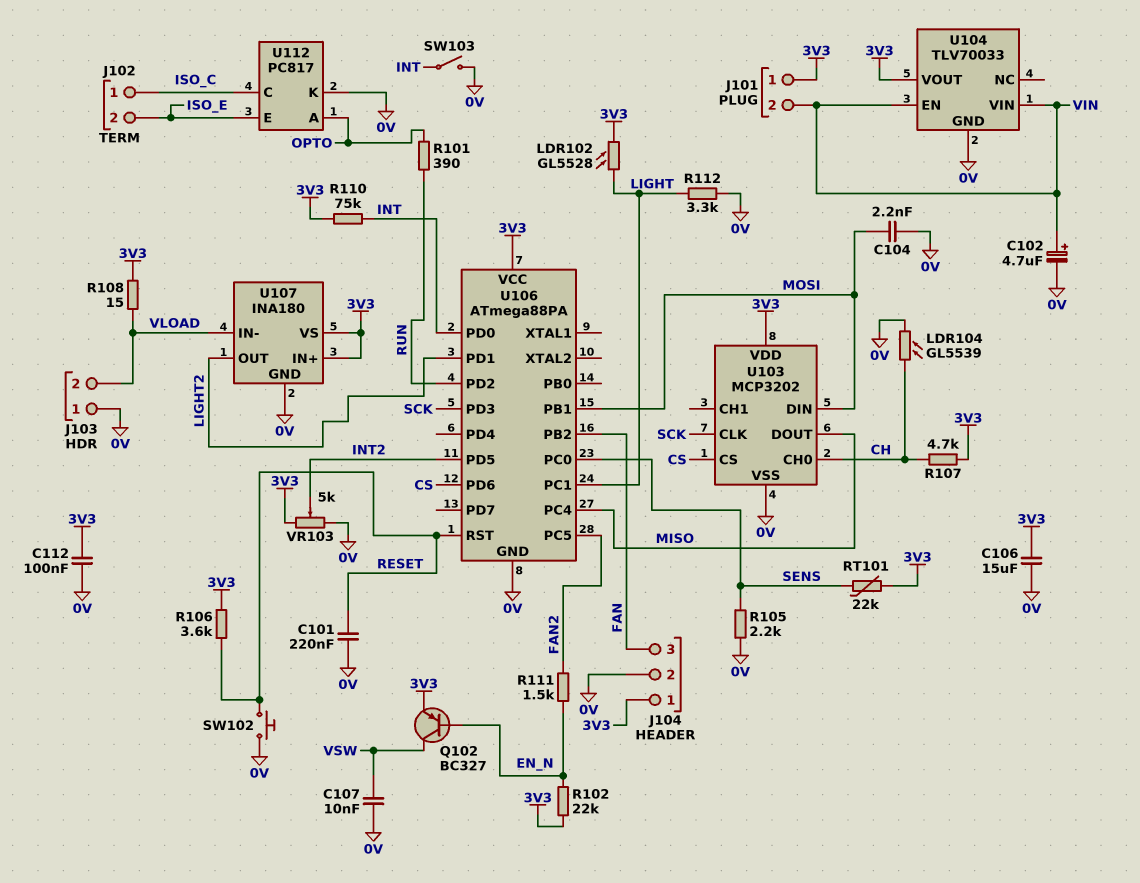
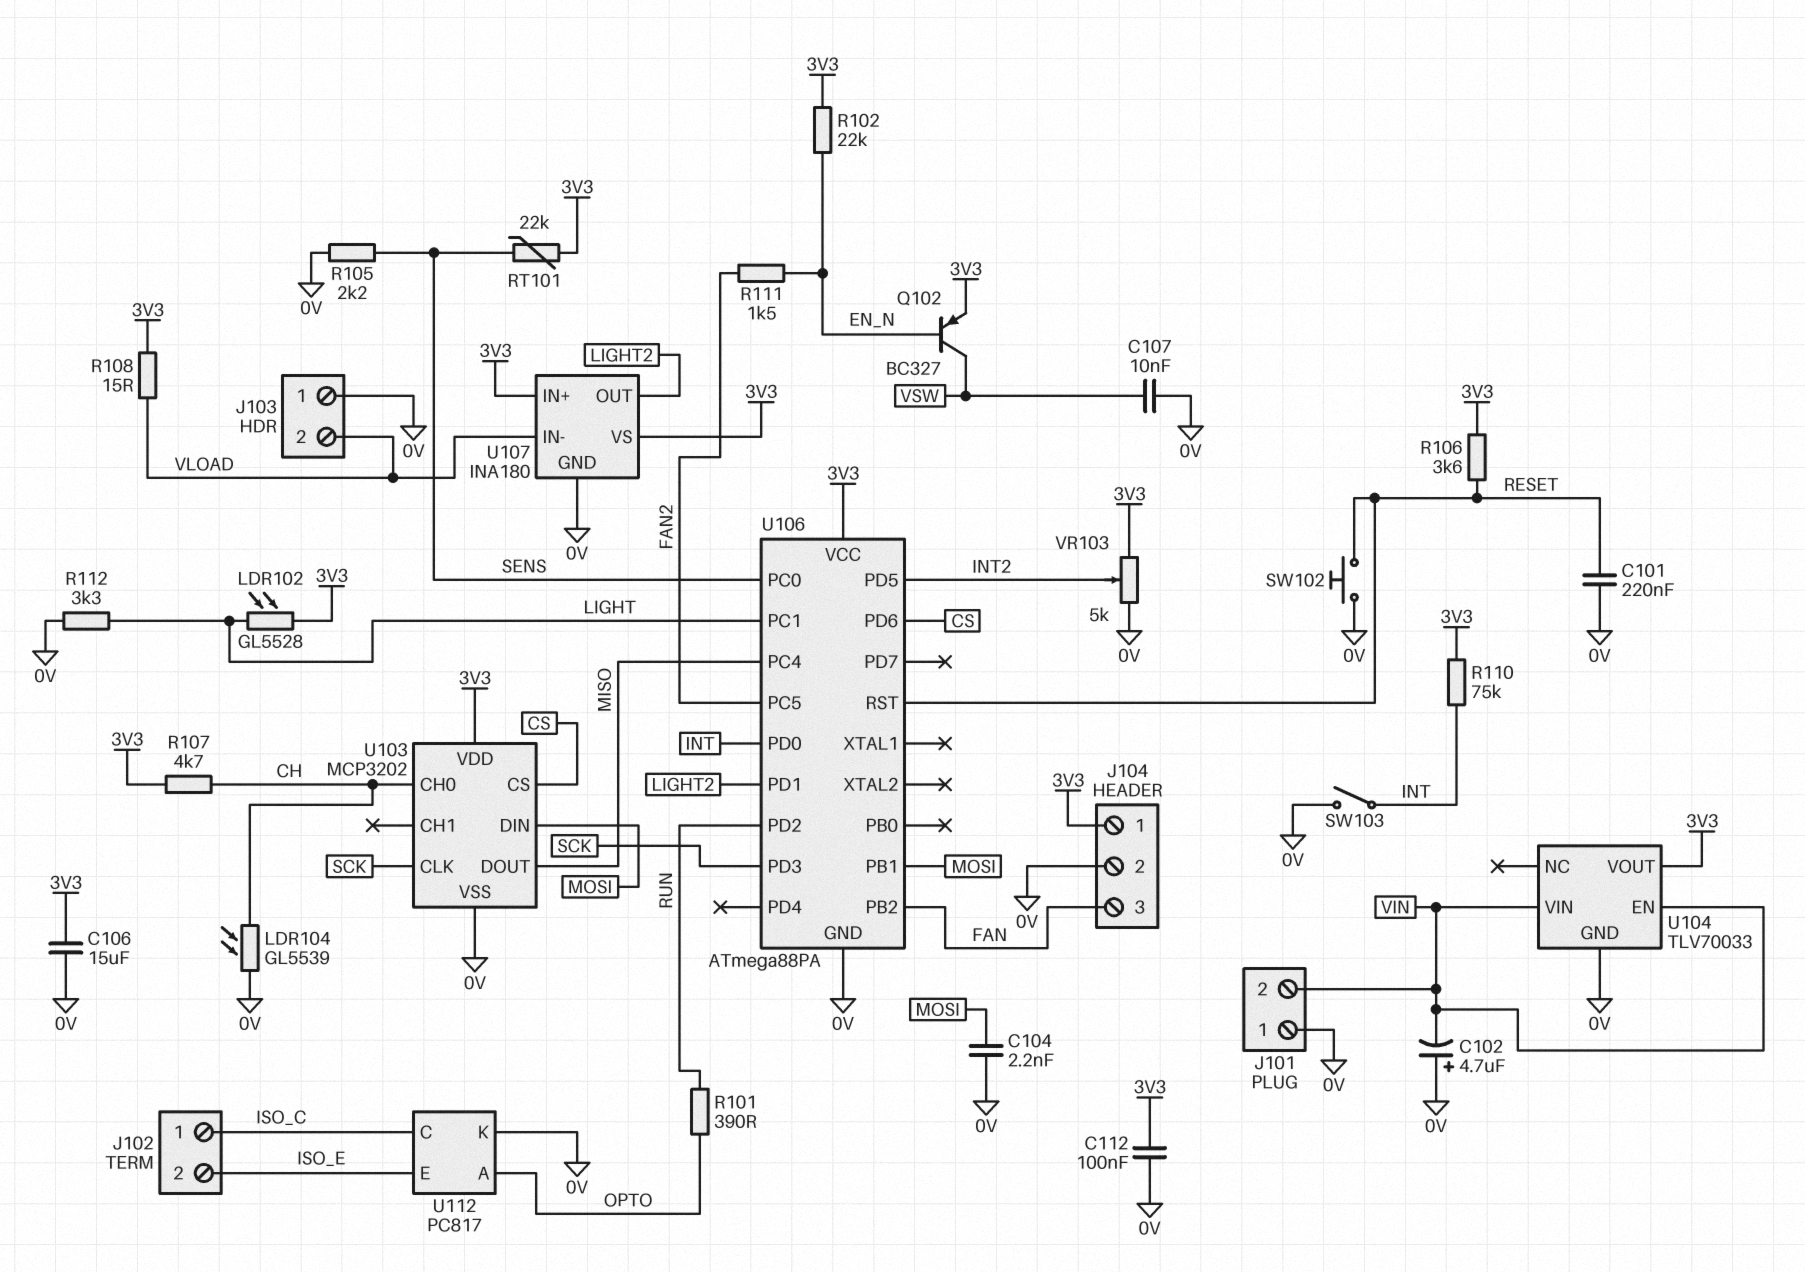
C102: 4.7uF (plus VIN, minus 0V) -> 4.7uF (plus 0V, minus VIN)
J101 pin 1: 3V3 -> 0V

